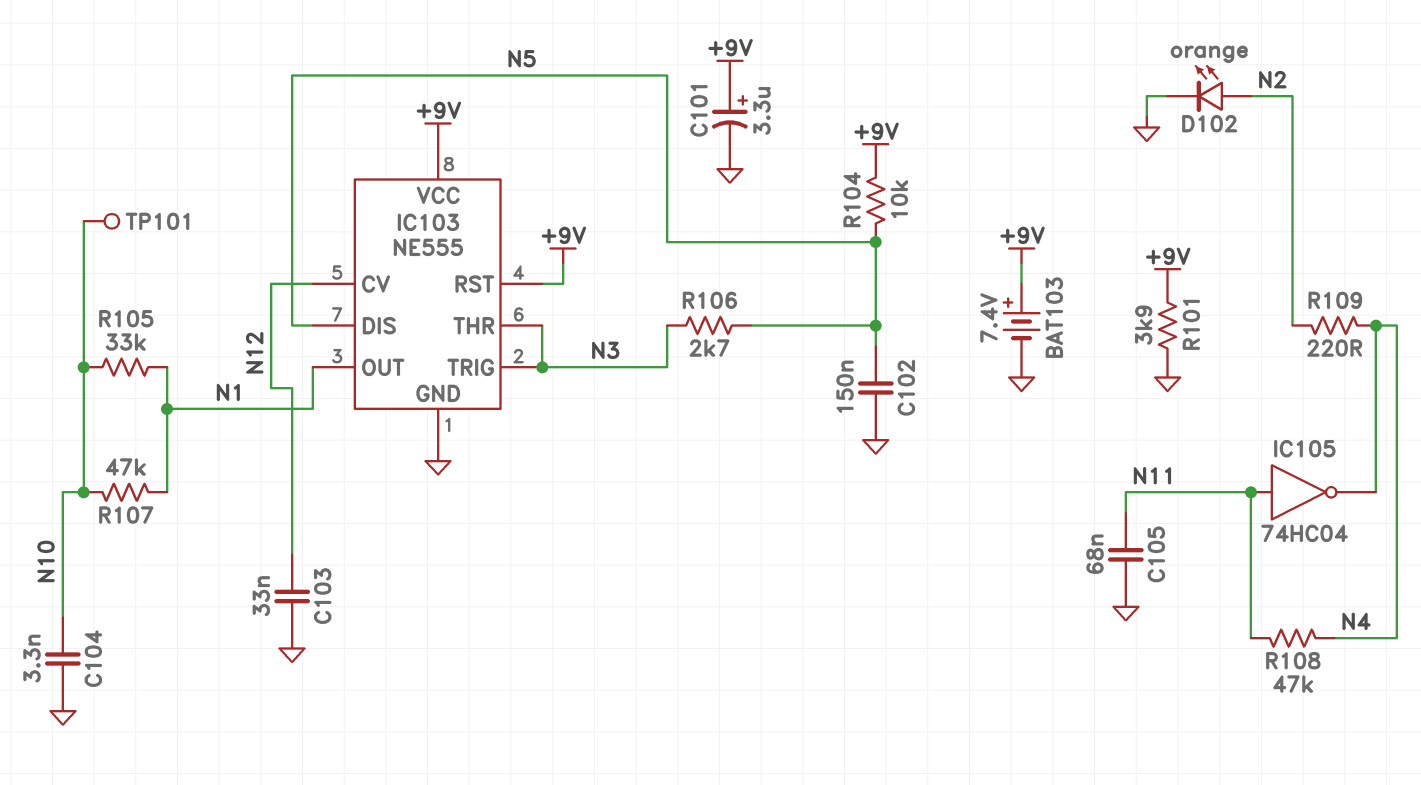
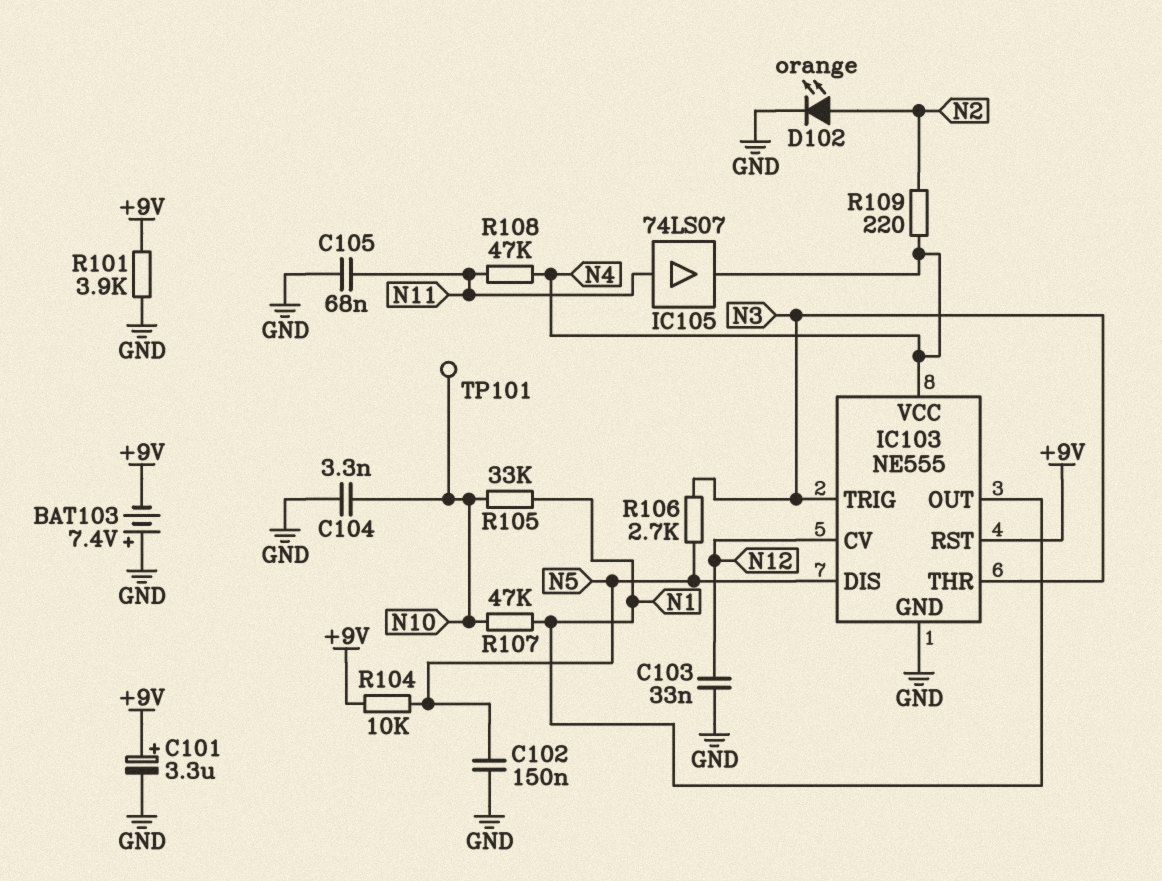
BAT103: 7.4V (plus +9V, minus GND) -> 7.4V (plus GND, minus +9V)
IC103 pin VCC: +9V -> N4
IC105: NOT 74HC04 (in N11, out N4) -> buffer 74LS07 (in N11, out N4)

